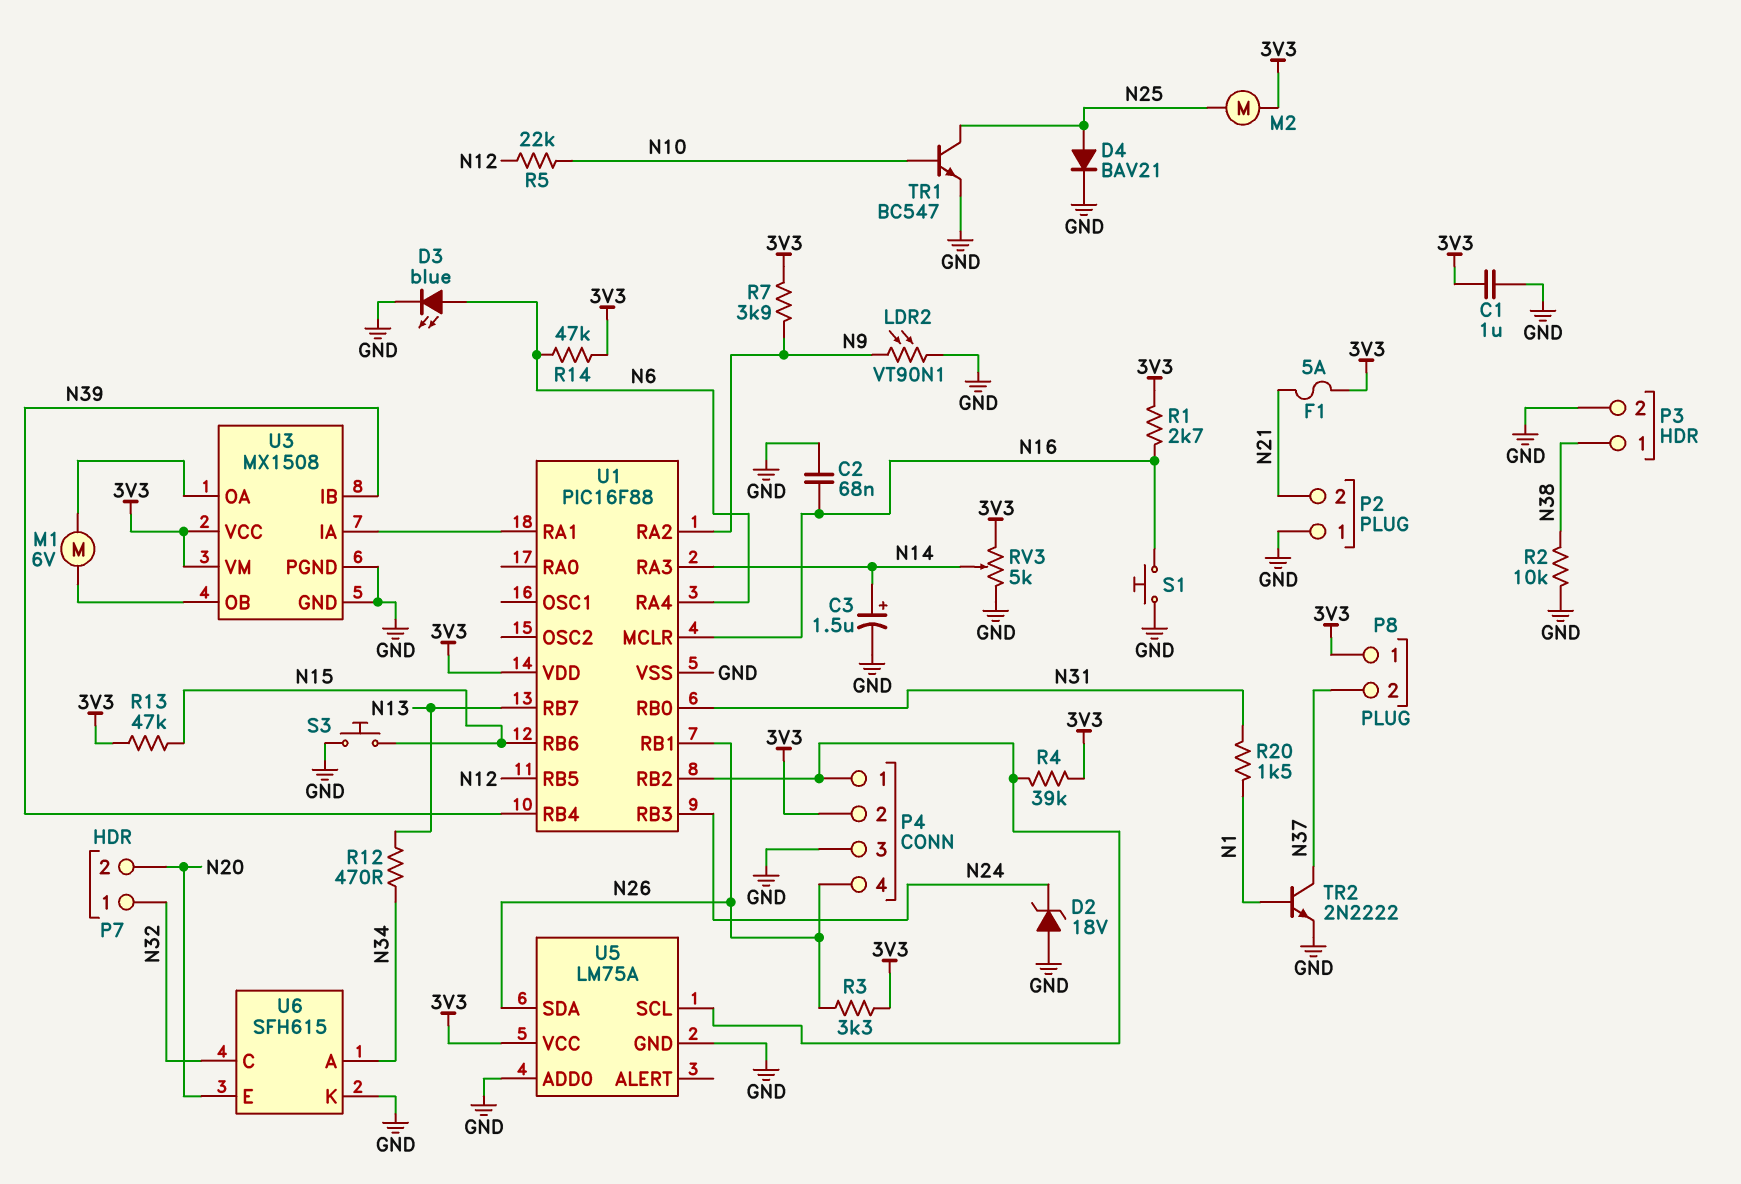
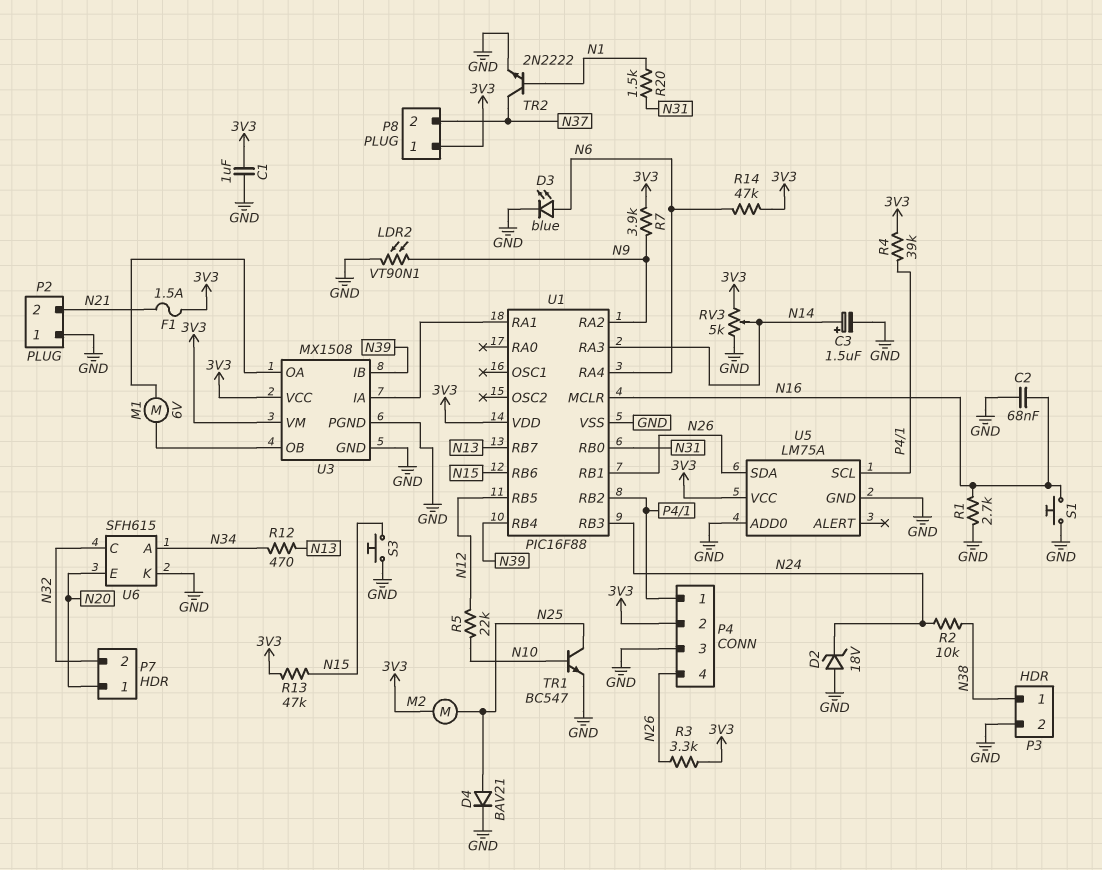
F1: 5A (3V3, N21) -> 1.5A (3V3, N21)
P7 pin 1: N32 -> N20
P7 pin 2: N20 -> N32
R1: 2.7k (3V3, N16) -> 2.7k (GND, N16)
R2: 10k (GND, N38) -> 10k (N24, N38)

